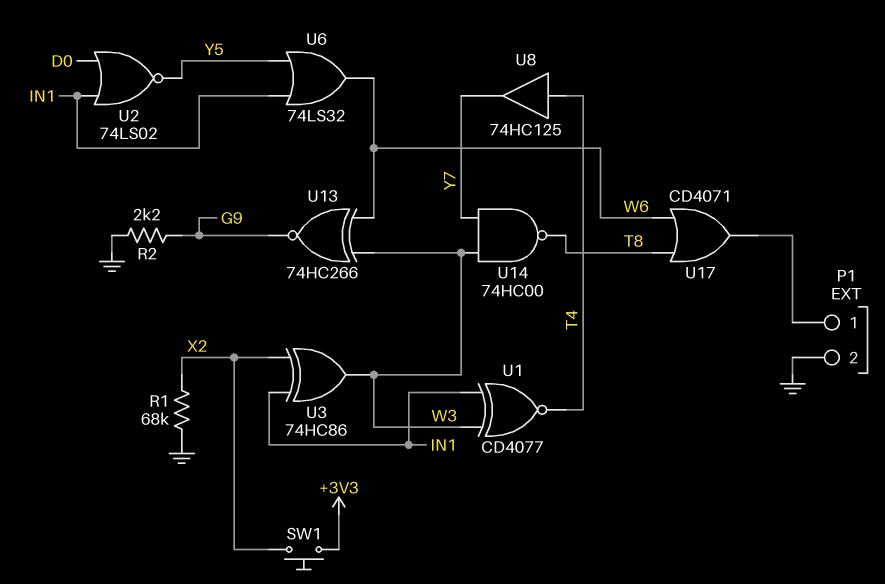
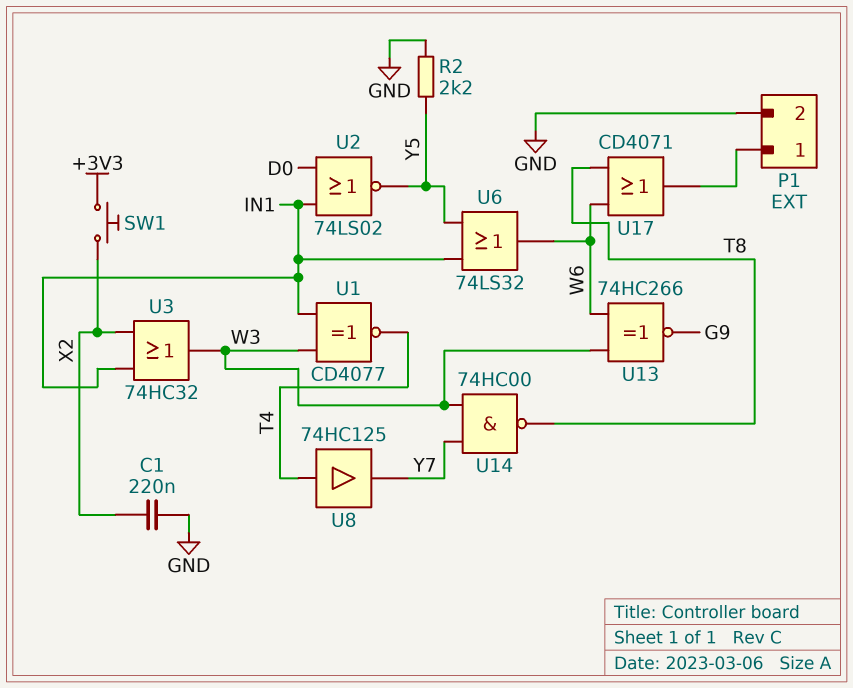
C1: none -> 220nF (GND, X2)
R1: 68k (GND, X2) -> none
R2: 2.2k (G9, GND) -> 2.2k (GND, Y5)
U3: XOR 74HC86 (in IN1, in X2, out W3) -> OR 74HC32 (in IN1, in X2, out W3)

